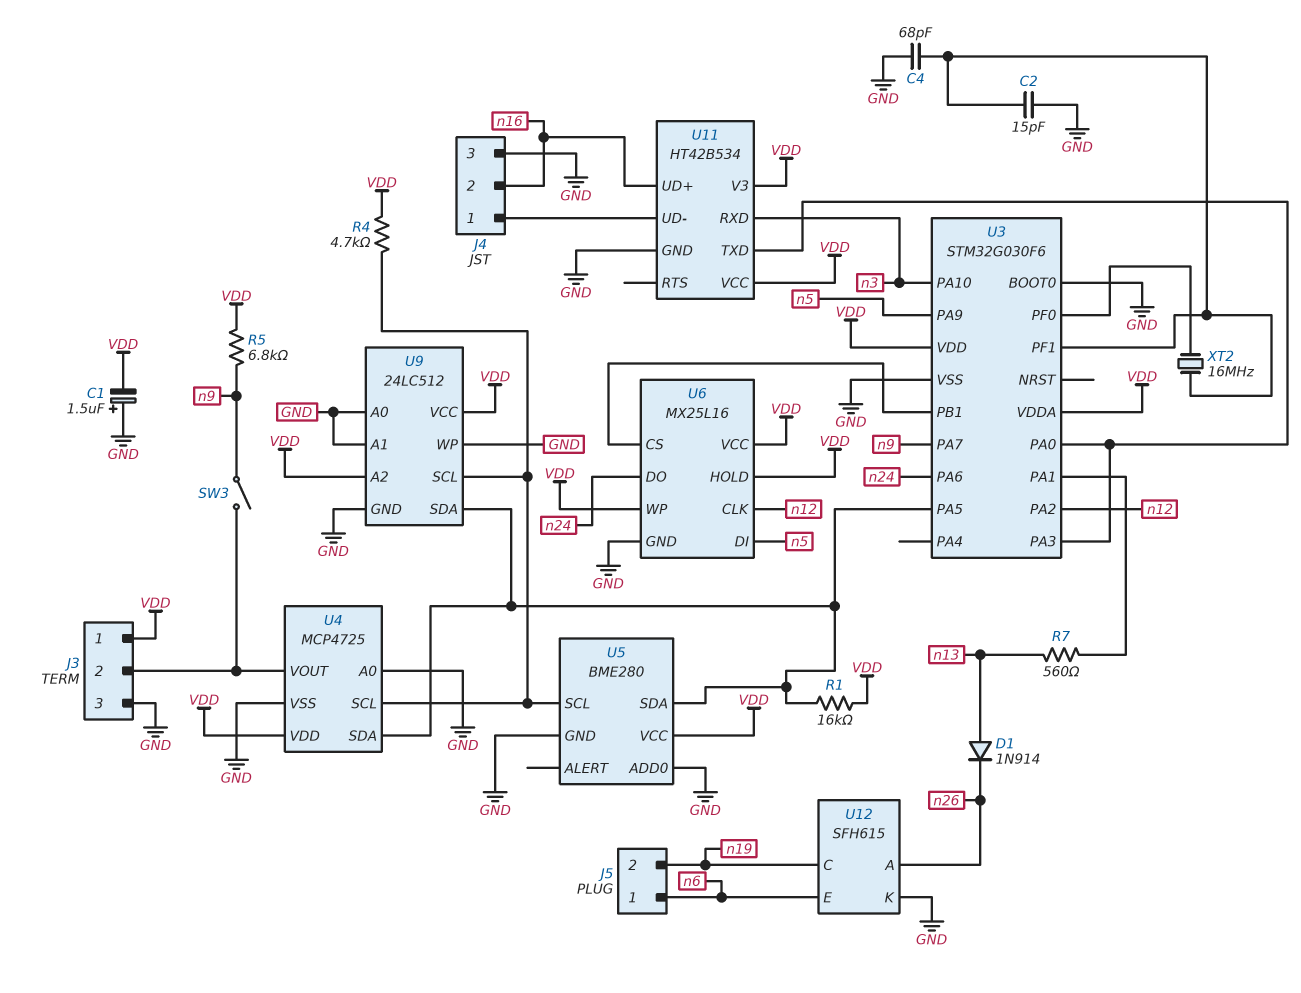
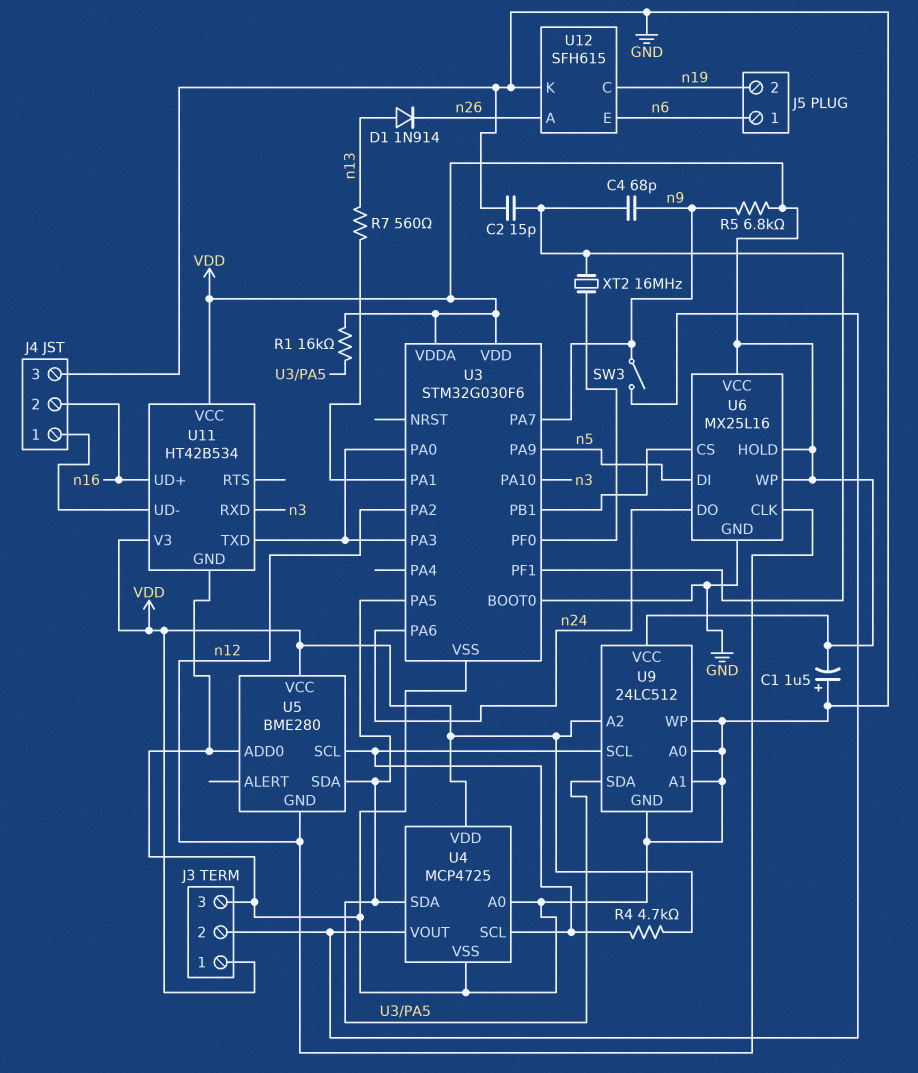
C4: 68pF (GND, U3/PF1) -> 68pF (U3/PF1, n9)
U5 pin GND: GND -> n12

